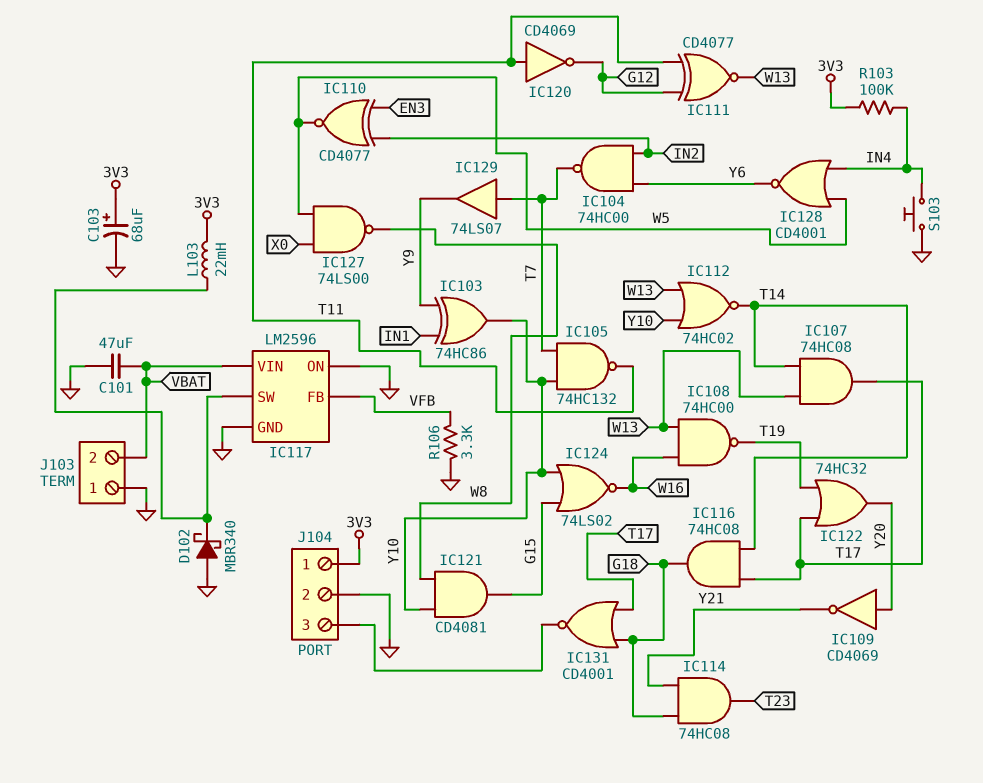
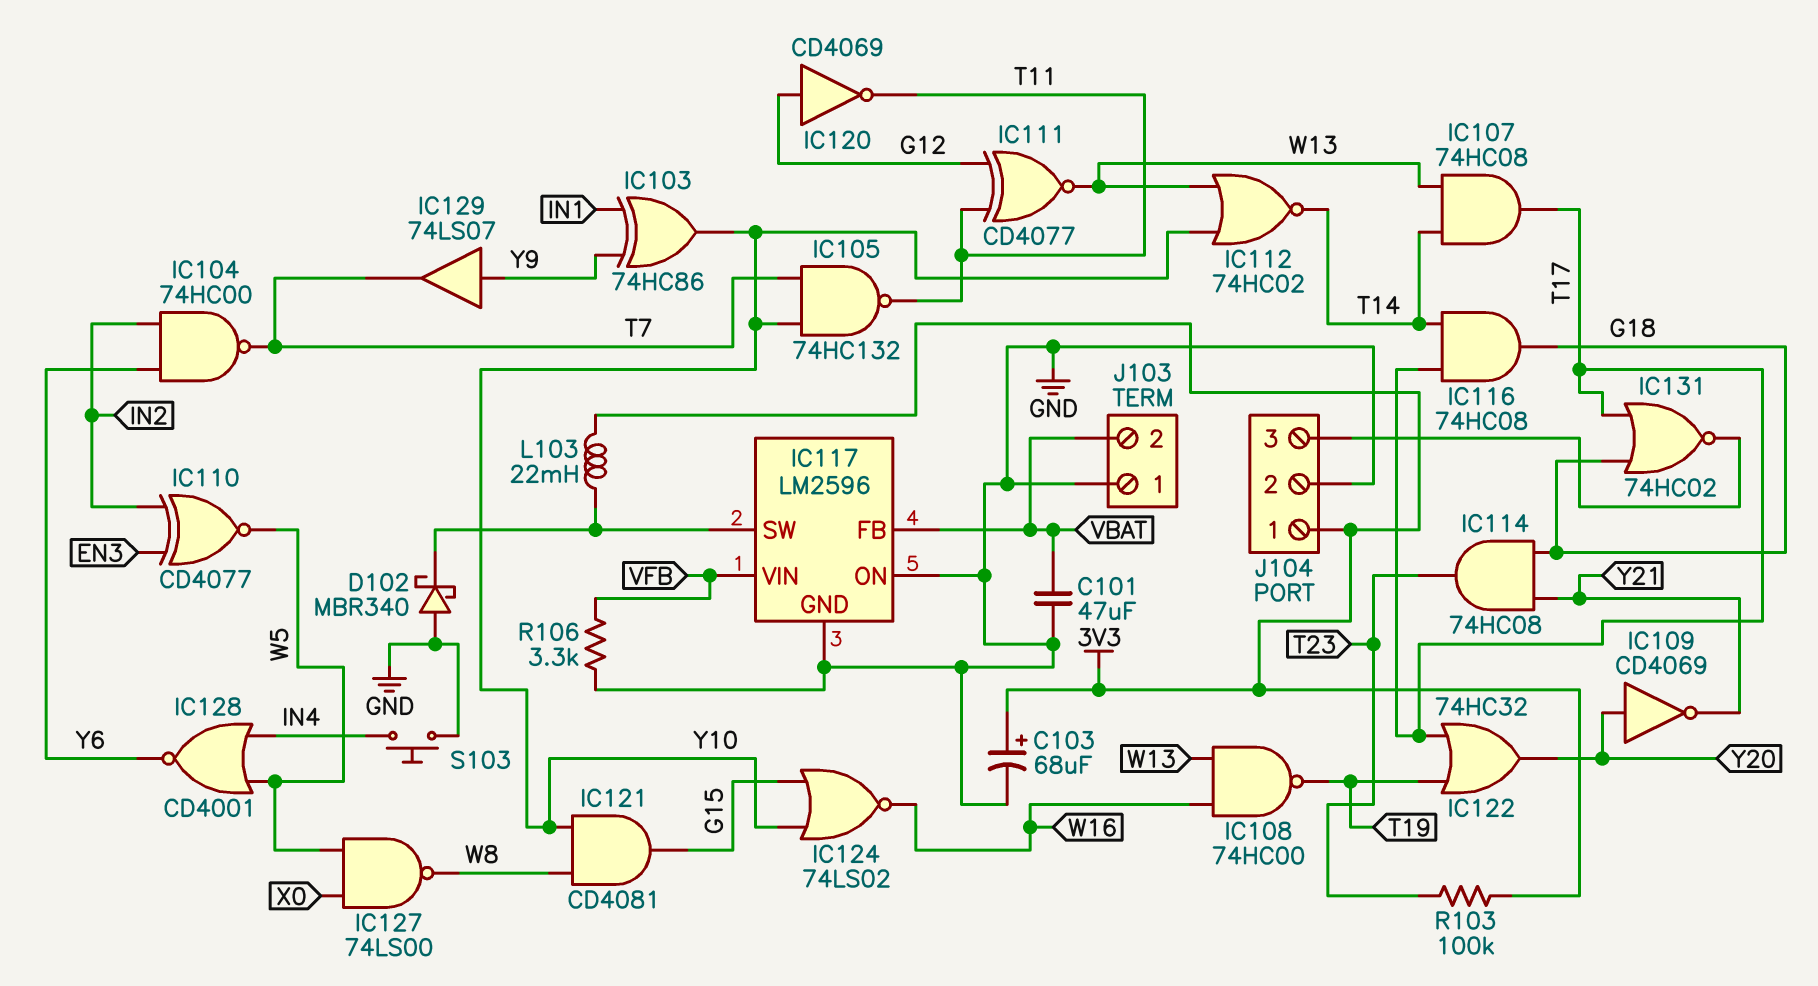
IC117 pin FB: VFB -> VBAT
IC117 pin VIN: VBAT -> VFB
IC120: NOT CD4069 (in T11, out G12) -> NOT CD4069 (in G12, out T11)
IC129: buffer 74LS07 (in T7, out Y9) -> buffer 74LS07 (in Y9, out T7)
IC131: NOR CD4001 (in G18, in T17, out J104/3) -> NOR 74HC02 (in G18, in T17, out J104/3)
R103: 100k (3V3, IN4) -> 100k (3V3, T23)

